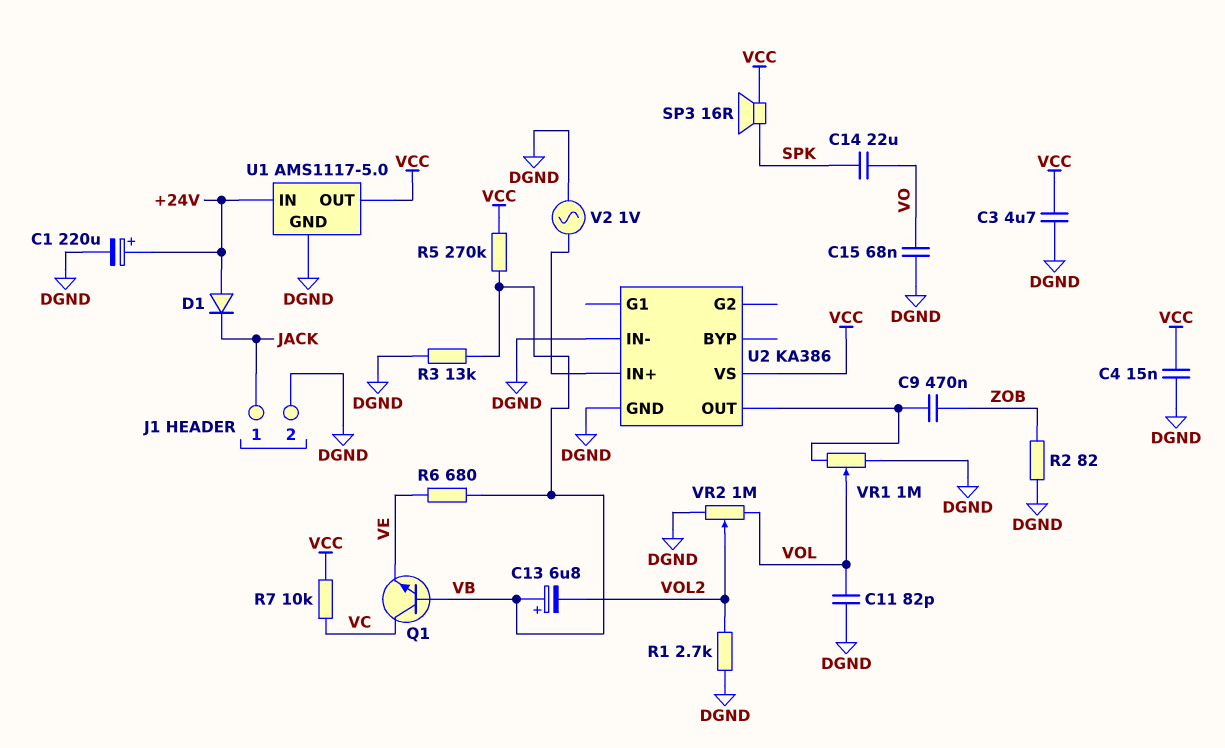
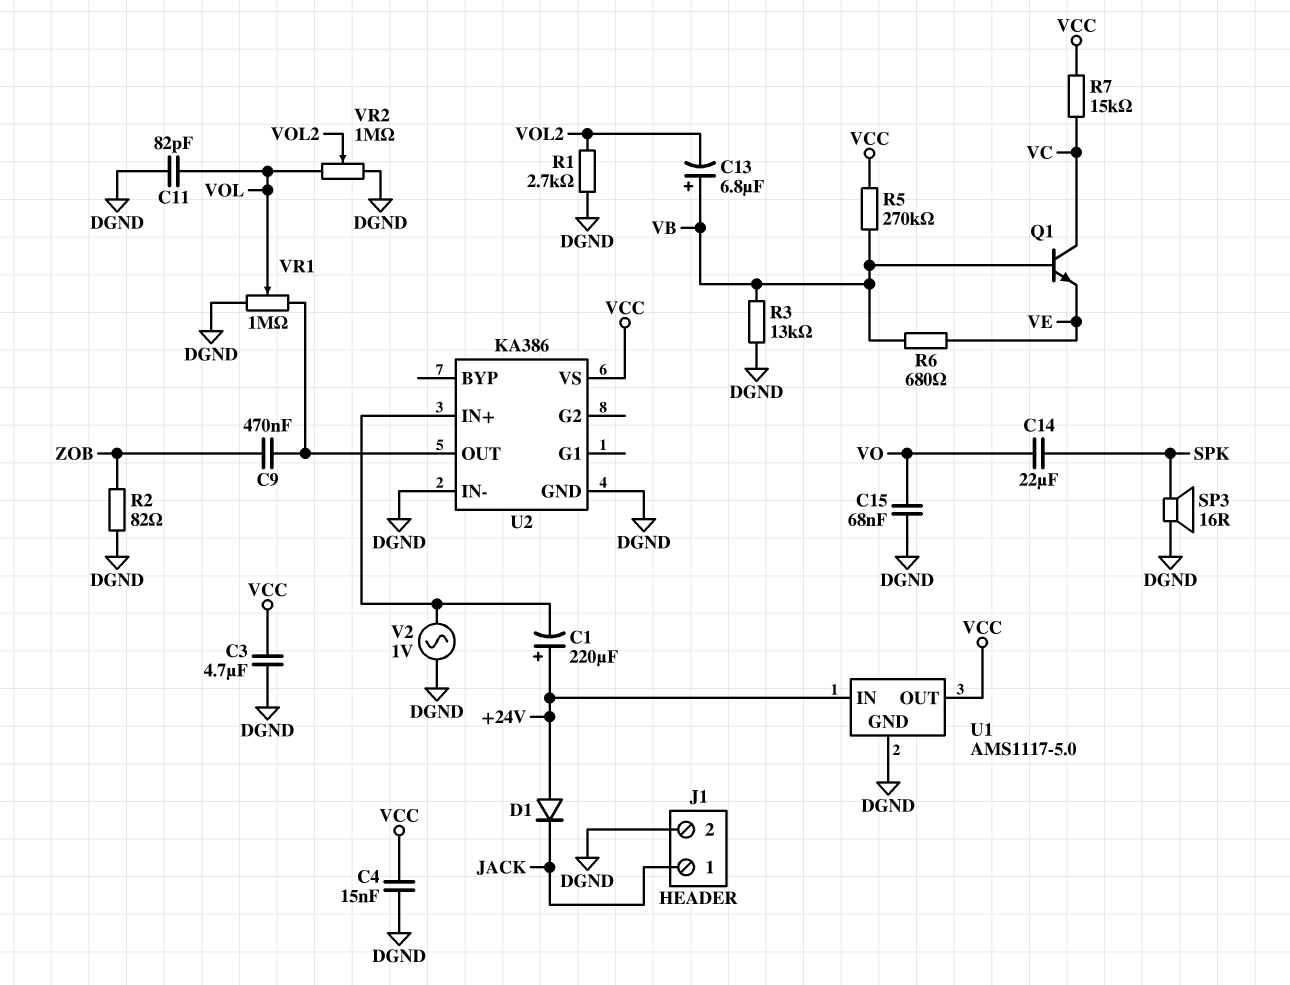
C1: 220uF (plus +24V, minus DGND) -> 220uF (plus +24V, minus U2/IN+)
R7: 10k (VC, VCC) -> 15k (VC, VCC)
SP3: speaker 16R (SPK, VCC) -> speaker 16R (DGND, SPK)

